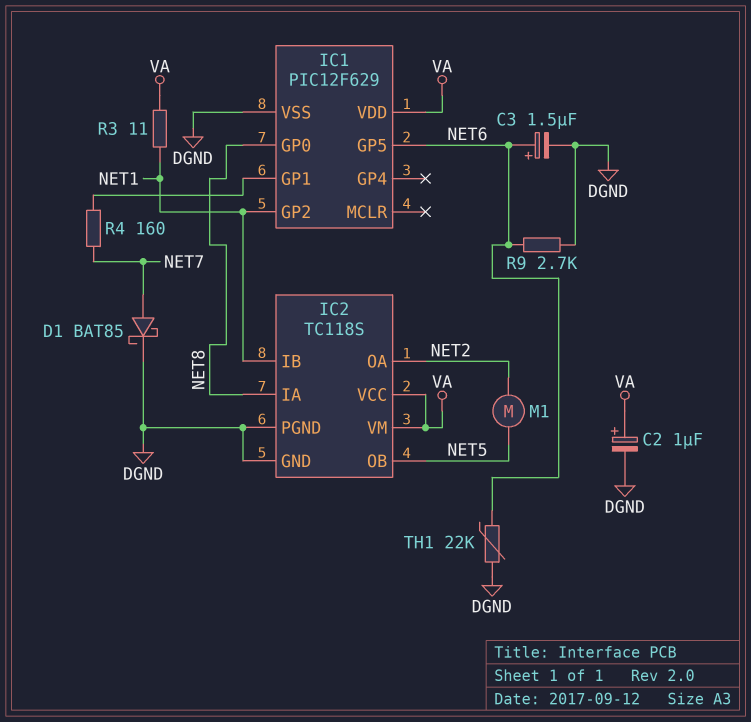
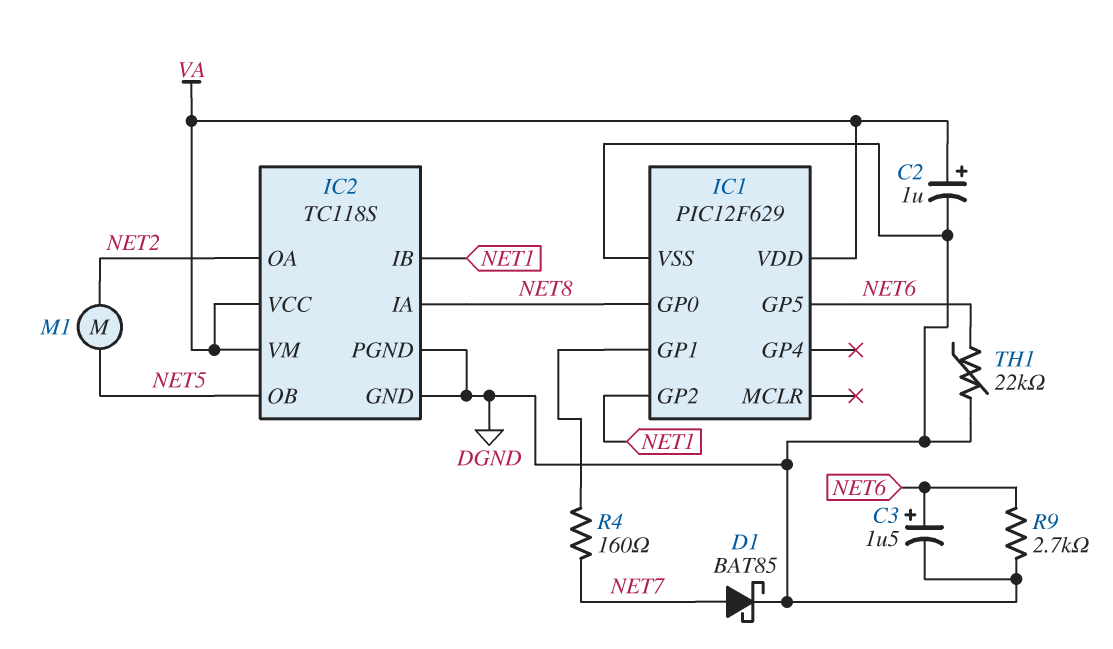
R3: 11 (NET1, VA) -> none

